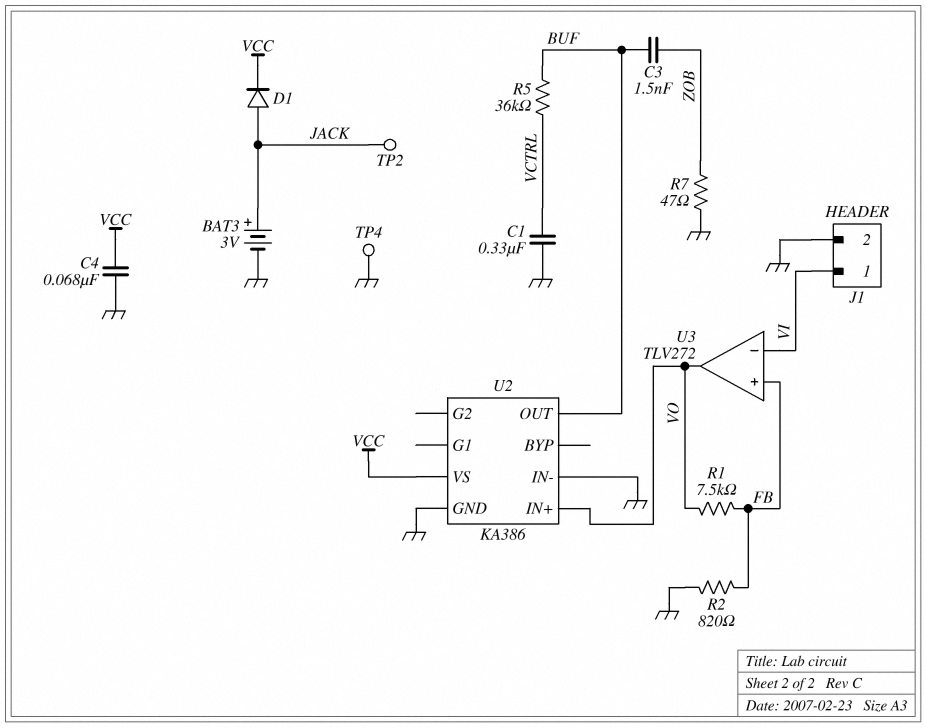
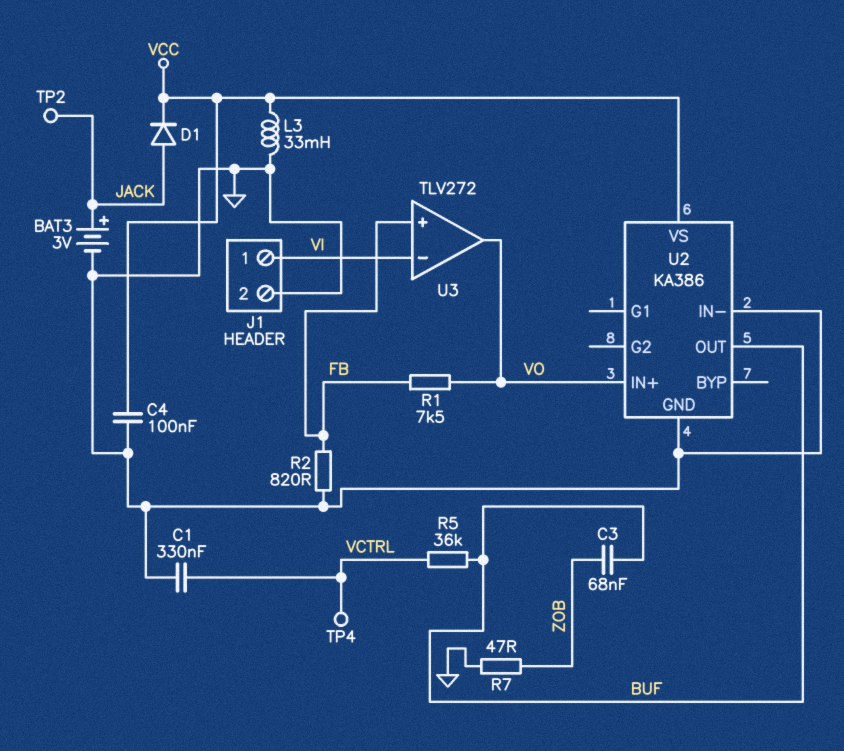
C3: 1.5nF (BUF, ZOB) -> 68nF (BUF, ZOB)
C4: 68nF (GND, VCC) -> 100nF (GND, VCC)
L3: none -> 33mH (GND, VCC)
TP4: test point (GND) -> test point (VCTRL)

